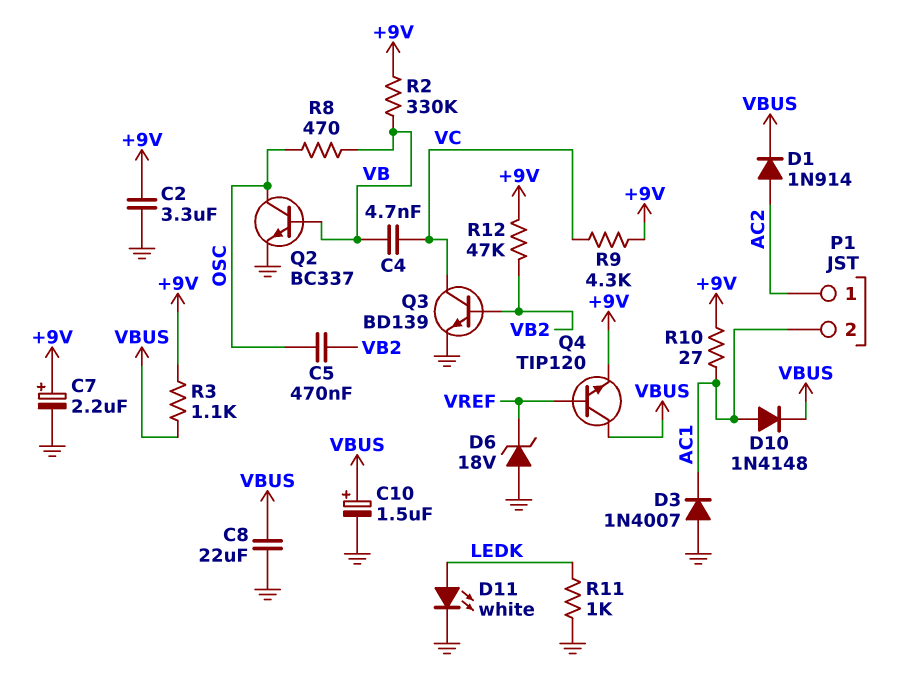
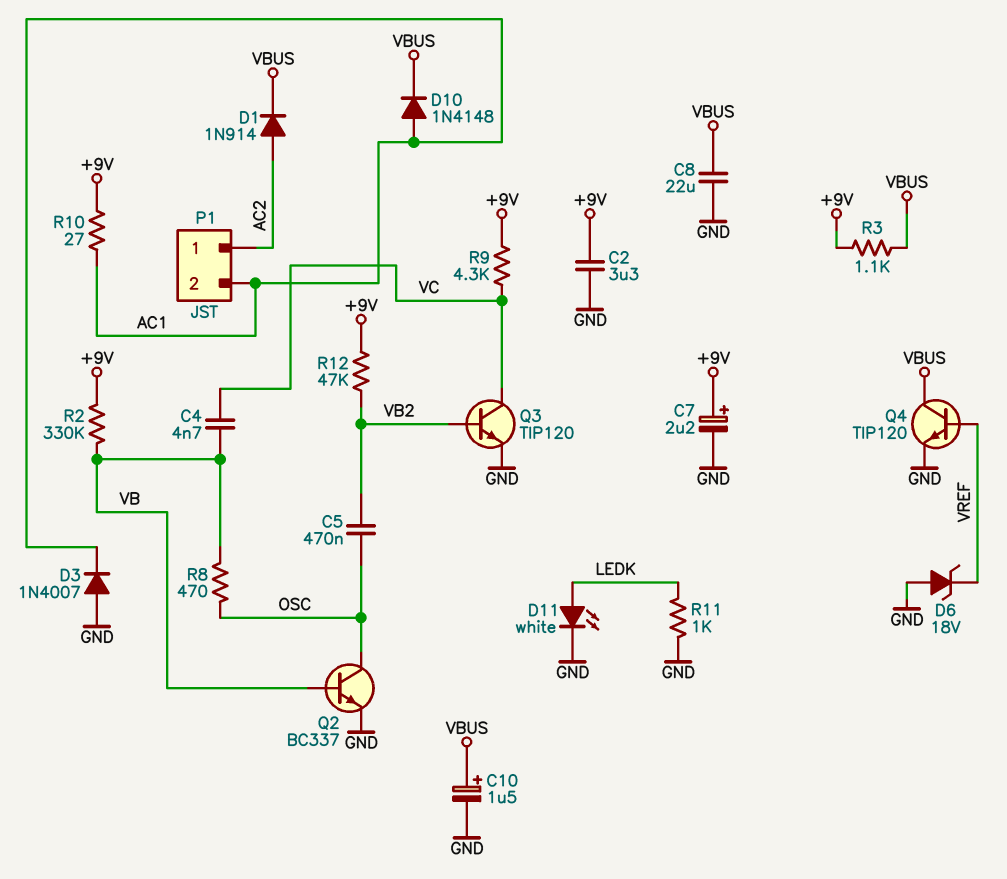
Q3: NPN BD139 (B VB2, C VC, E GND) -> NPN TIP120 (B VB2, C VC, E GND)
Q4: NPN TIP120 (B VREF, C VBUS, E +9V) -> NPN TIP120 (B VREF, C VBUS, E GND)

